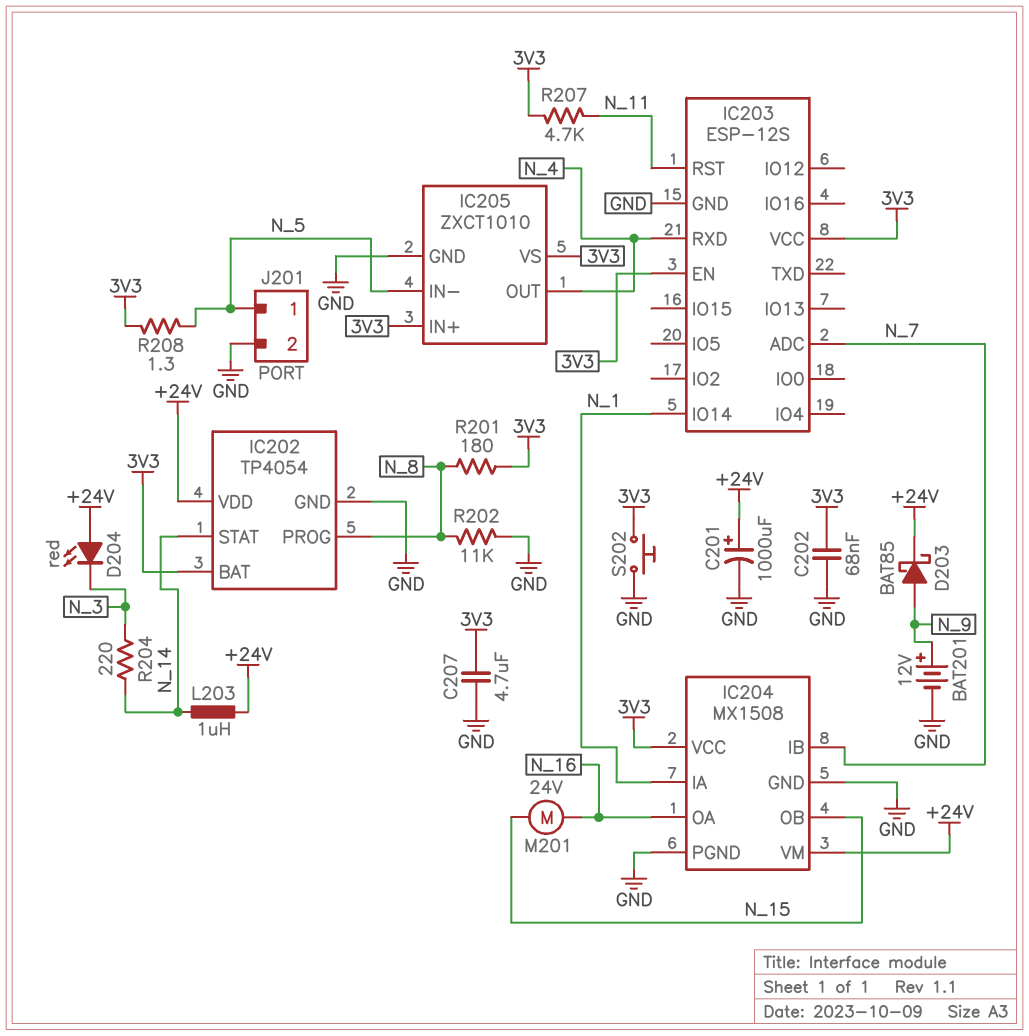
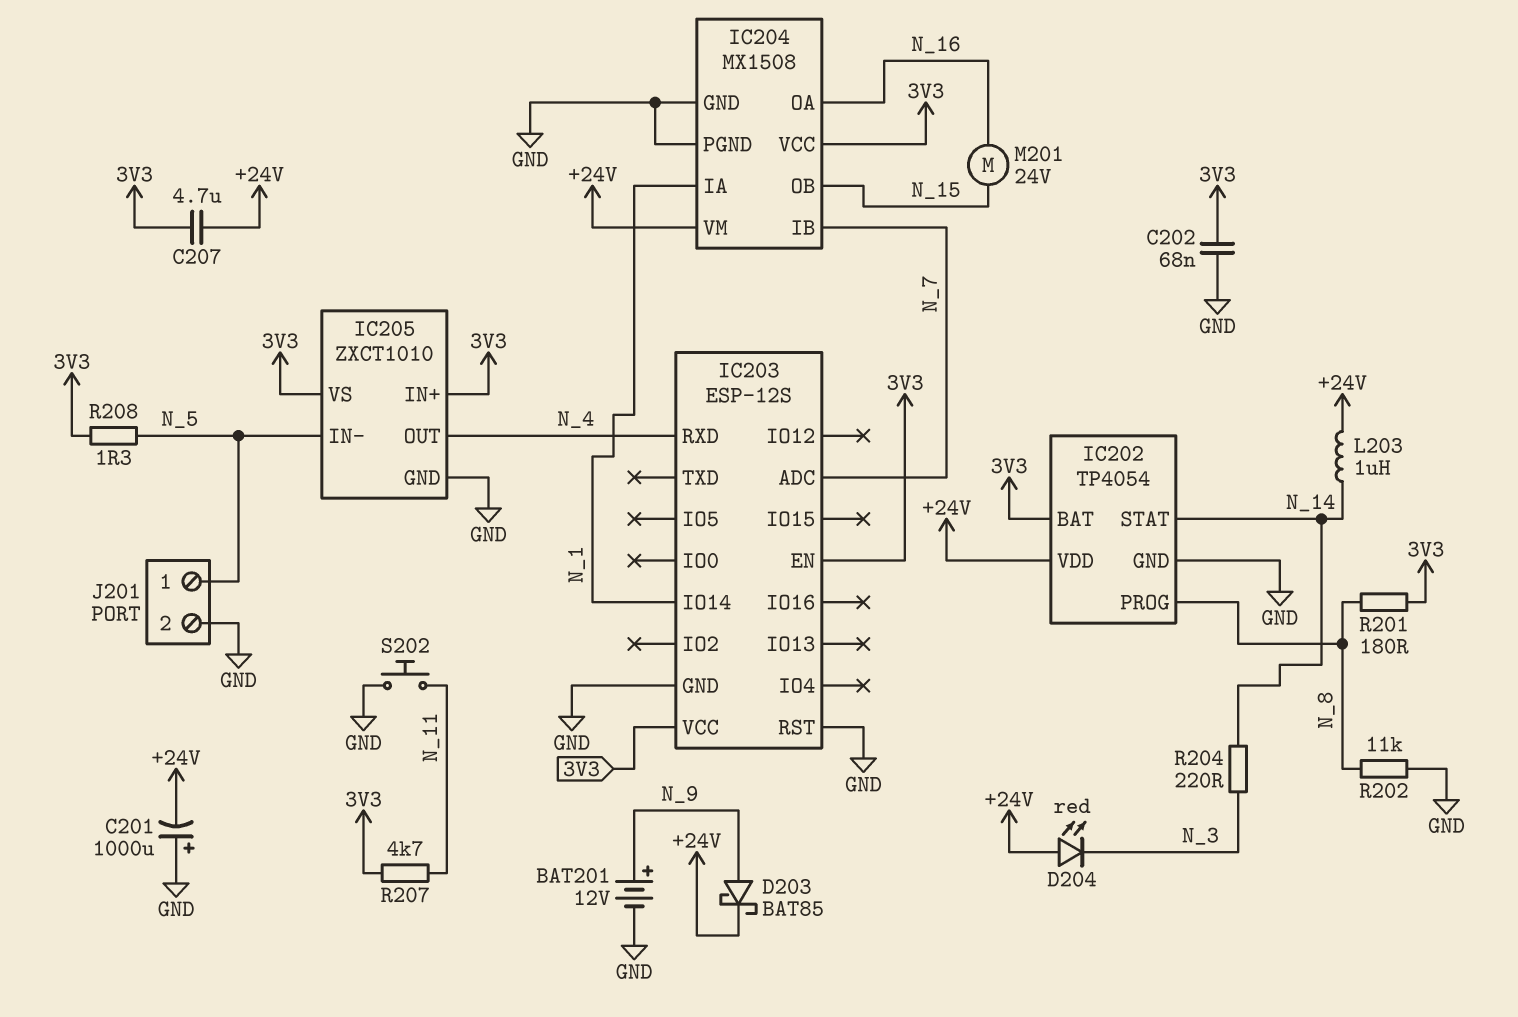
C201: 1000uF (plus +24V, minus GND) -> 1000uF (plus GND, minus +24V)
C207: 4.7uF (3V3, GND) -> 4.7uF (+24V, 3V3)
IC203 pin RST: N_11 -> GND
S202: button (3V3, GND) -> button (GND, N_11)

